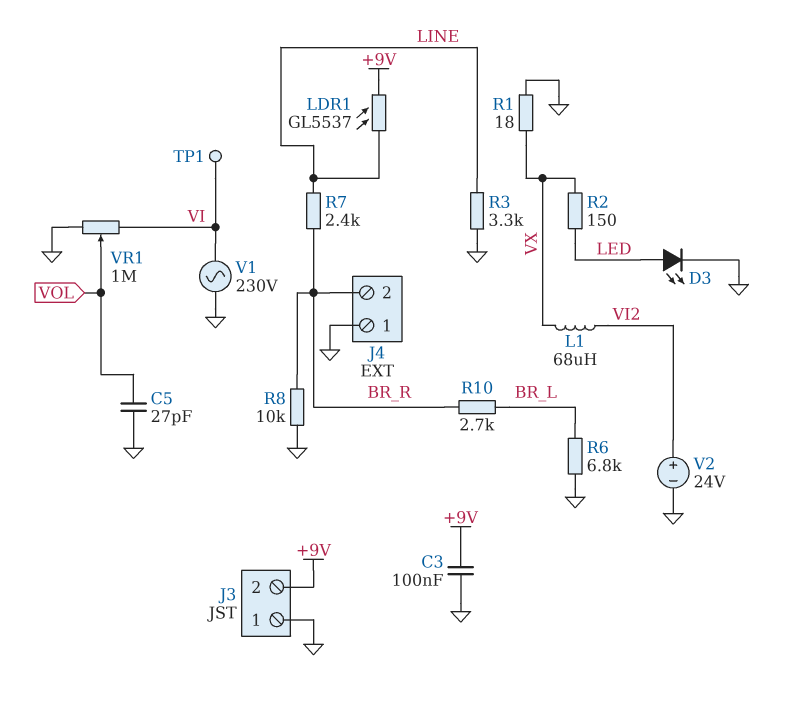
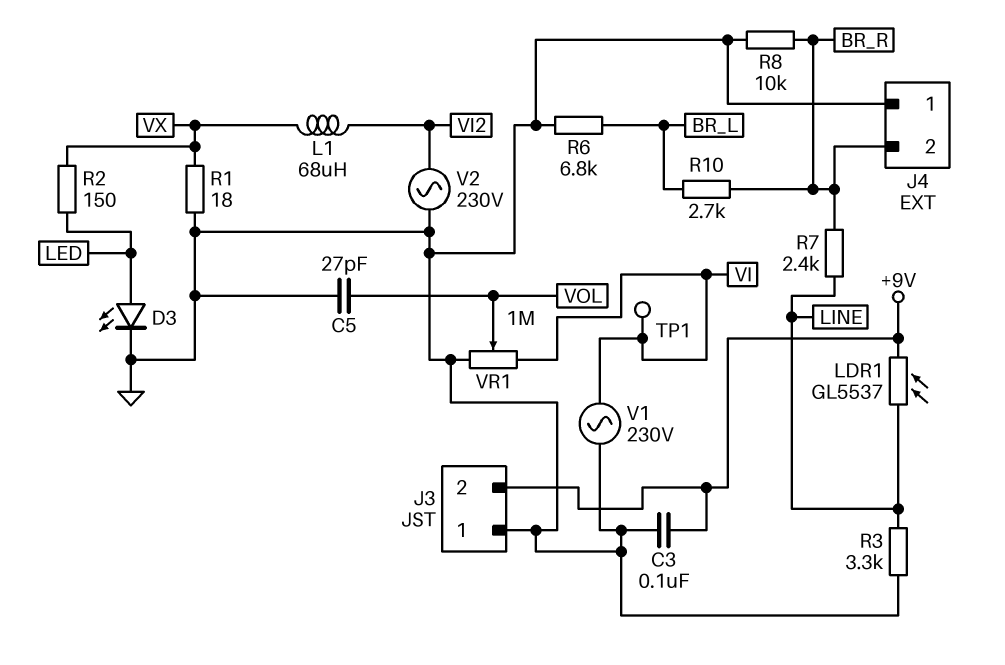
V2: 24V (plus VI2, minus GND) -> AC 230V (GND, VI2)

